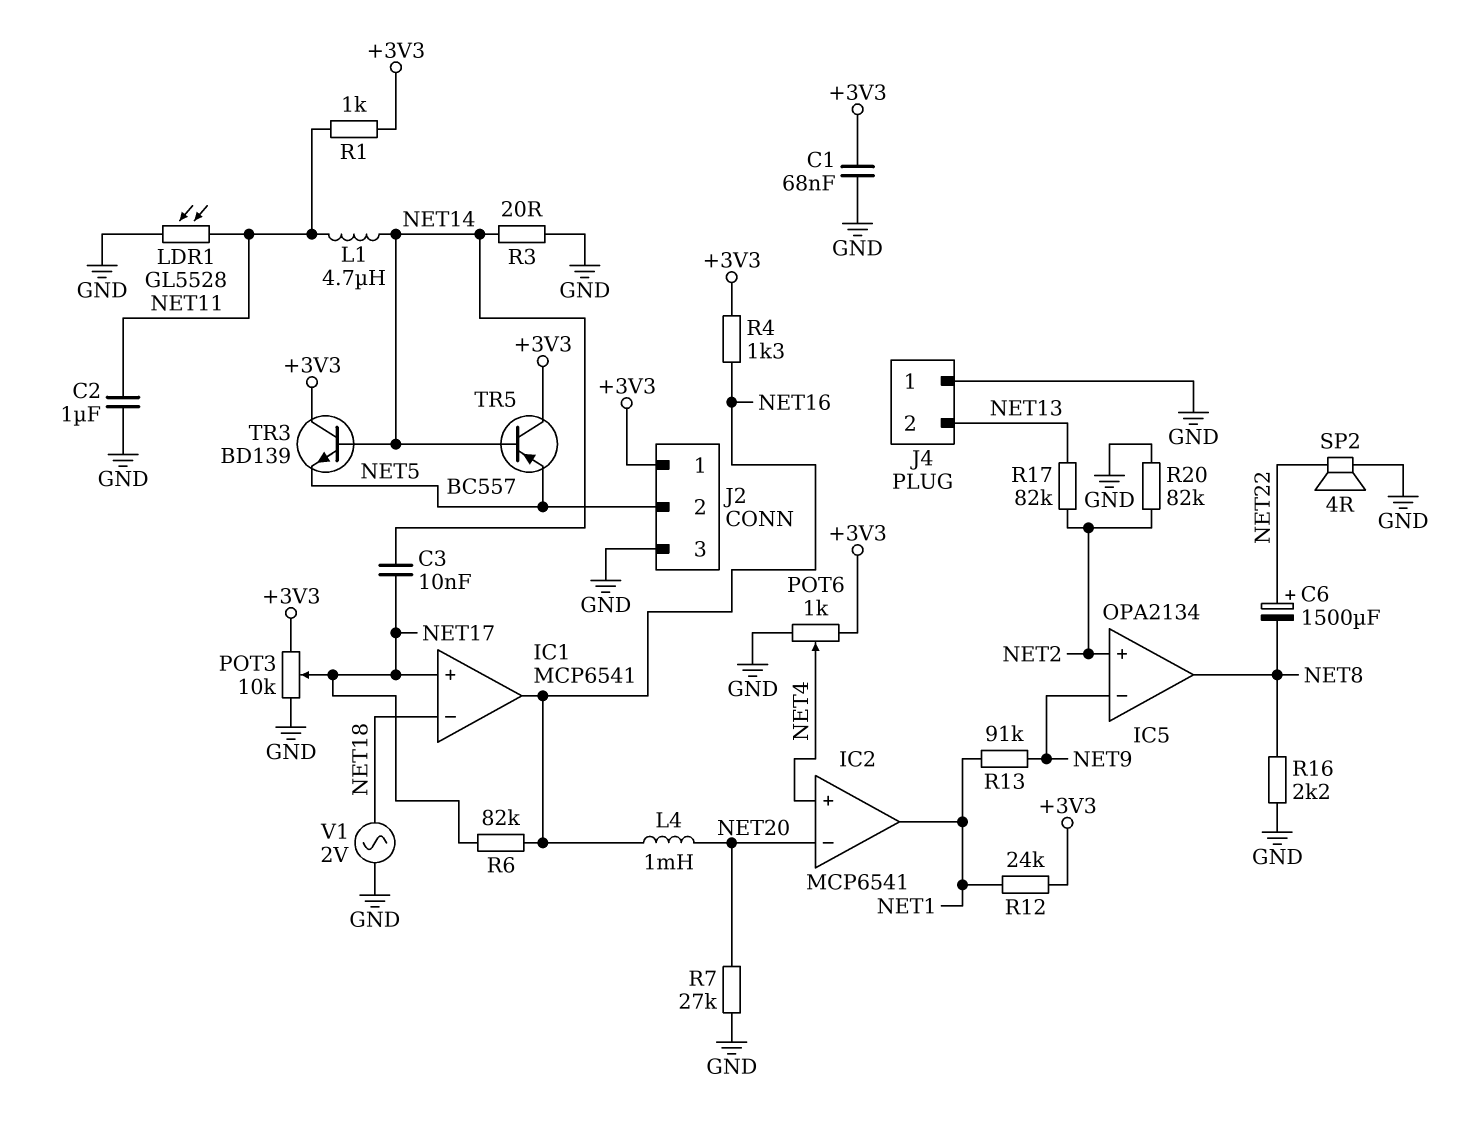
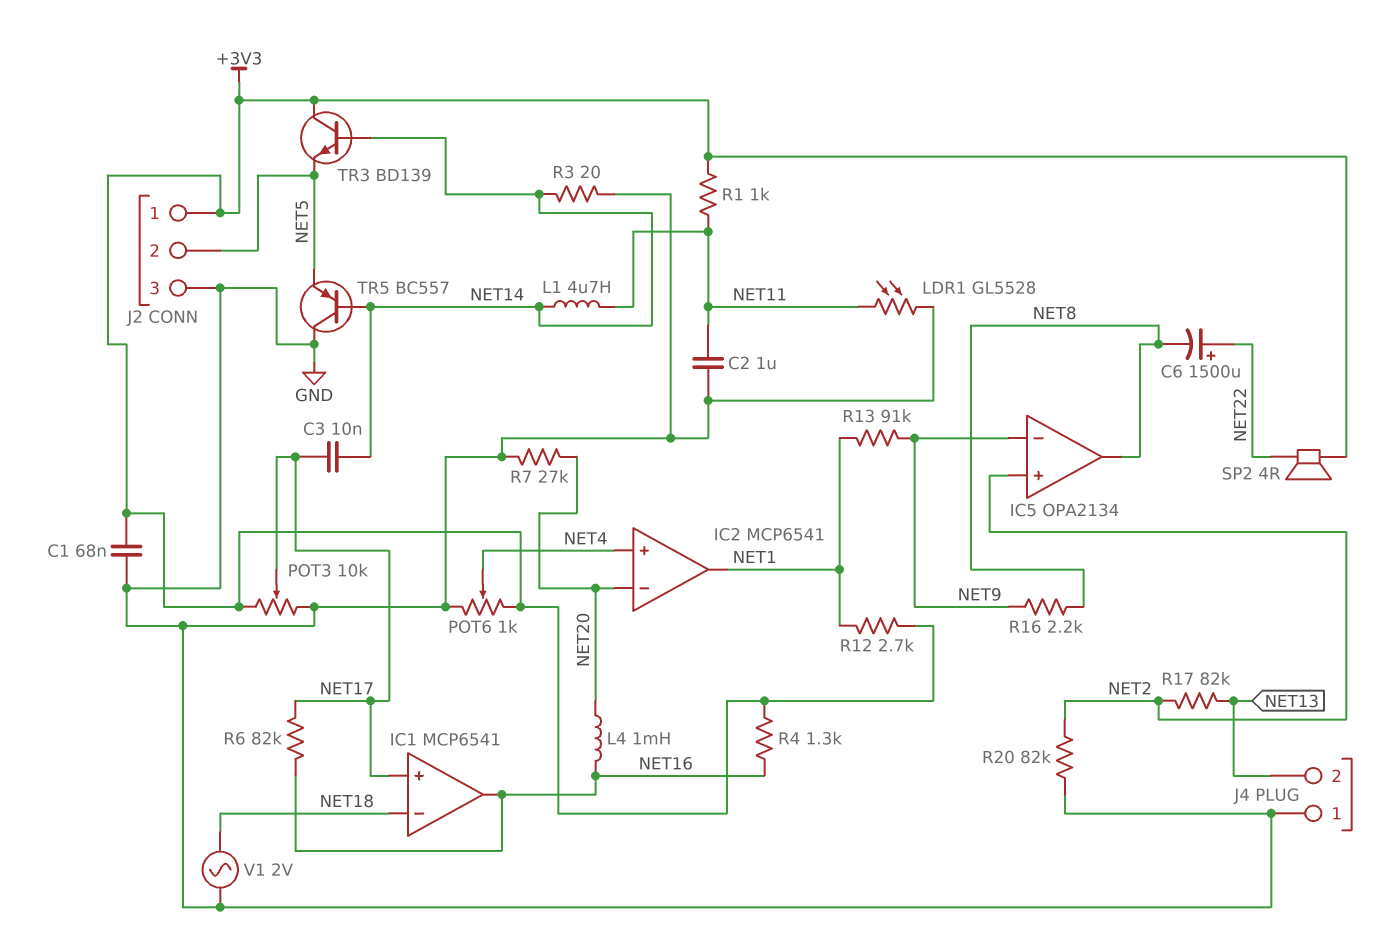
R12: 24k (+3V3, NET1) -> 2.7k (+3V3, NET1)
R16: 2.2k (GND, NET8) -> 2.2k (NET8, NET9)
SP2: speaker 4R (GND, NET22) -> speaker 4R (+3V3, NET22)
TR5: PNP BC557 (B NET14, C +3V3, E NET5) -> PNP BC557 (B NET14, C GND, E NET5)

